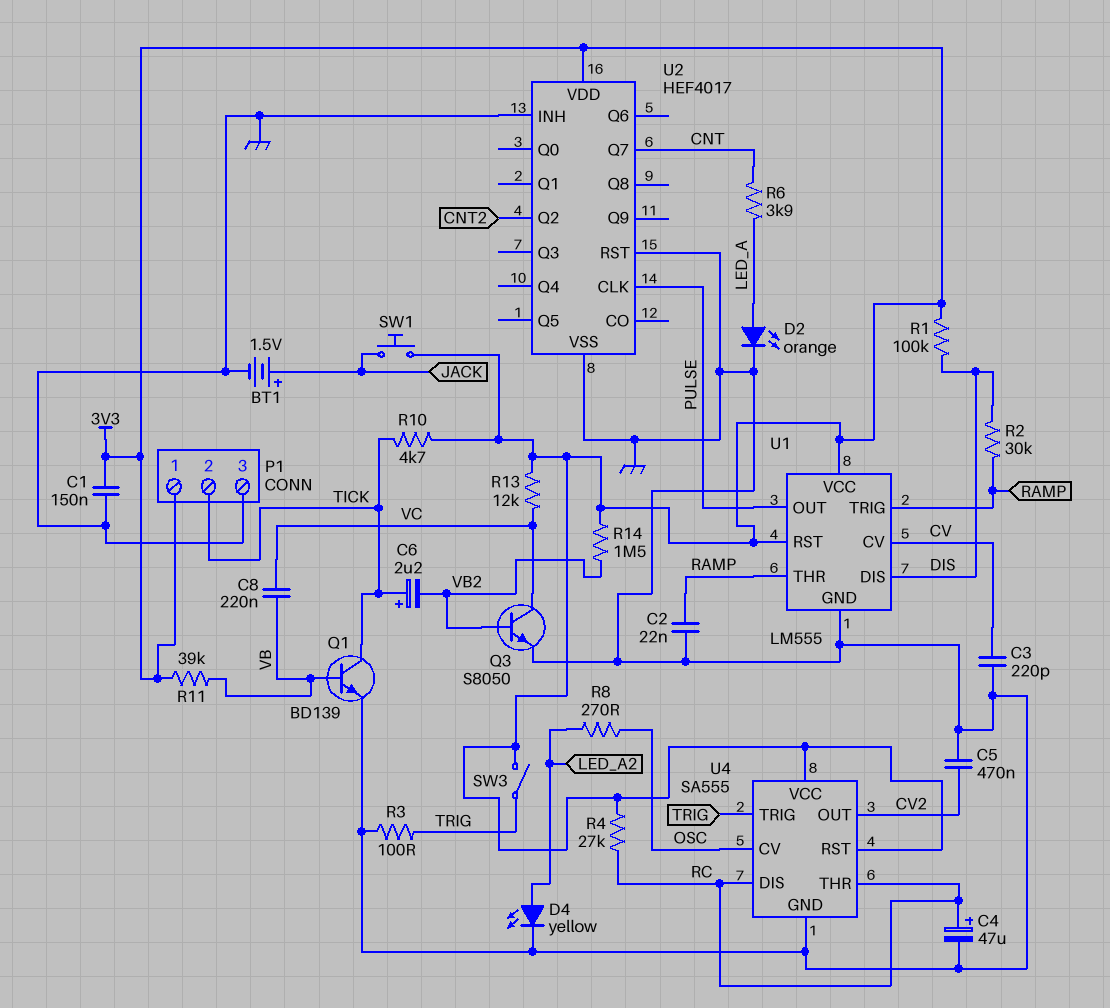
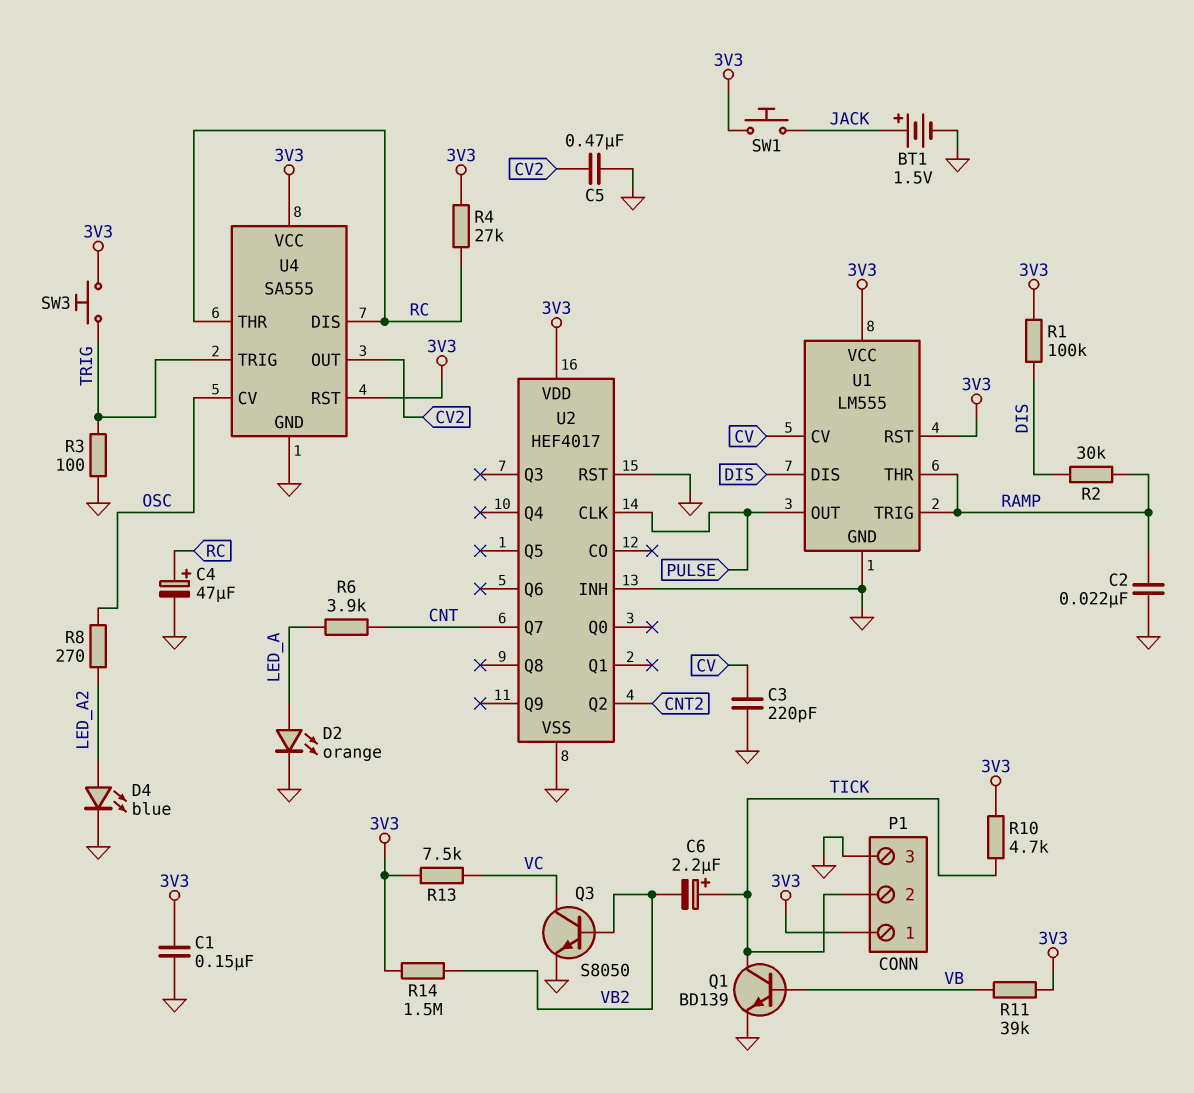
C8: 220nF (VB, VC) -> none
D4: LED yellow (A LED_A2, K GND) -> LED blue (A LED_A2, K GND)
R13: 12k (3V3, VC) -> 7.5k (3V3, VC)
SW3: switch (3V3, TRIG) -> button (3V3, TRIG)

